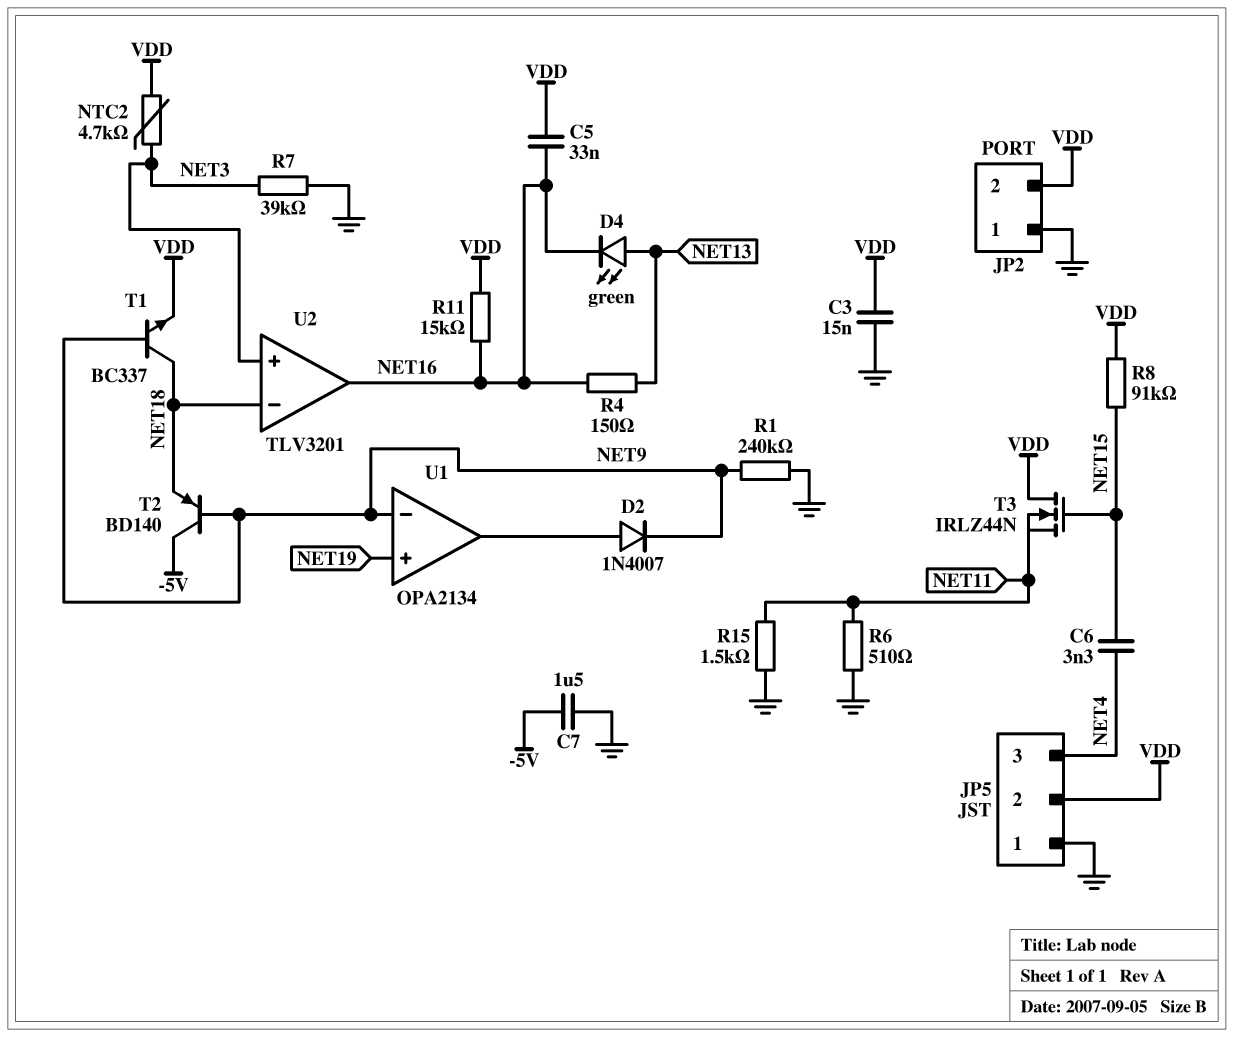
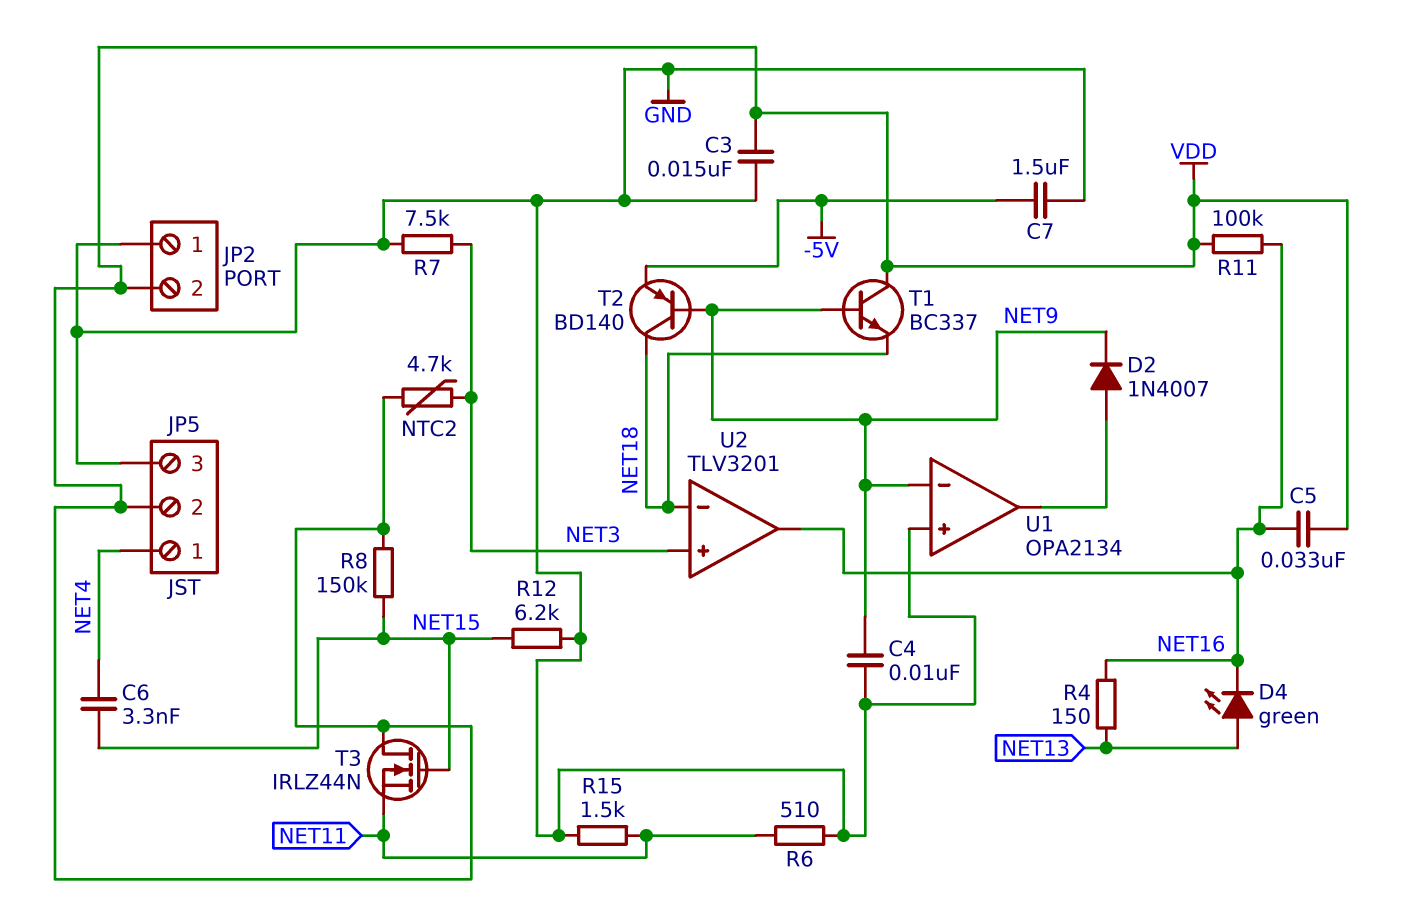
C4: none -> 10nF (GND, NET9)
JP5 pin 1: GND -> NET4
JP5 pin 3: NET4 -> GND
R1: 240k (GND, NET9) -> none
R7: 39k (GND, NET3) -> 7.5k (GND, NET3)
R8: 91k (NET15, VDD) -> 150k (NET15, VDD)
R11: 15k (NET16, VDD) -> 100k (NET16, VDD)
R12: none -> 6.2k (GND, NET15)
T1: NPN BC337 (B NET9, C NET18, E VDD) -> NPN BC337 (B NET9, C VDD, E NET18)
T2: PNP BD140 (B NET9, C -5V, E NET18) -> PNP BD140 (B NET9, C NET18, E -5V)
U1 pin in+: NET19 -> GND

